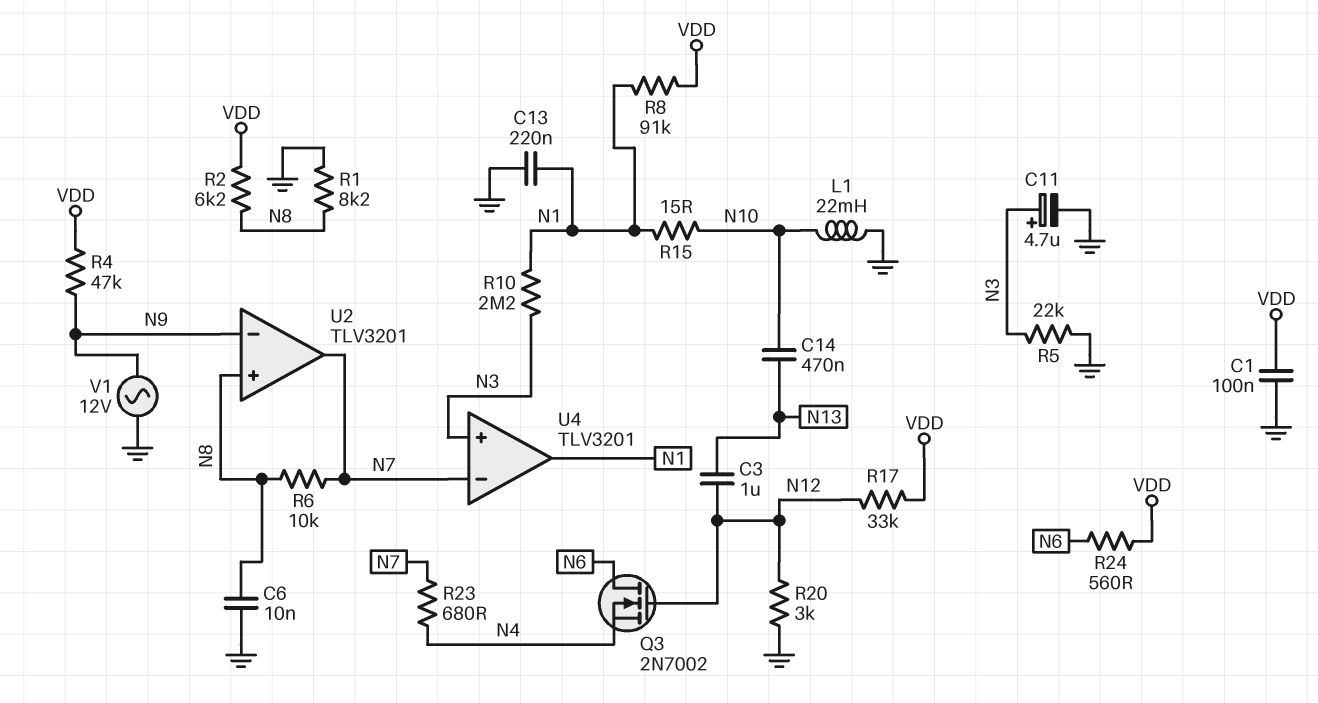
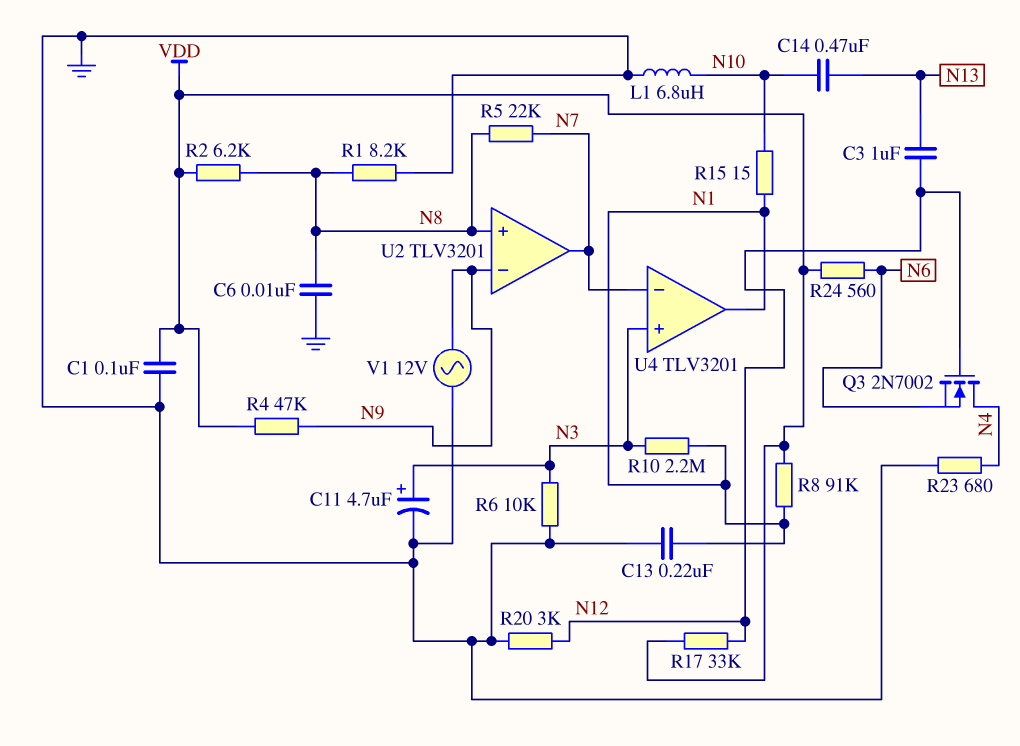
L1: 22mH (GND, N10) -> 6.8uH (GND, N10)
Q3: NMOS 2N7002 (G N12, D N6, S N4) -> NMOS 2N7002 (G N12, D N4, S N6)
R5: 22k (GND, N3) -> 22k (N7, N8)
R6: 10k (N7, N8) -> 10k (GND, N3)
R23: 680 (N4, N7) -> 680 (GND, N4)

